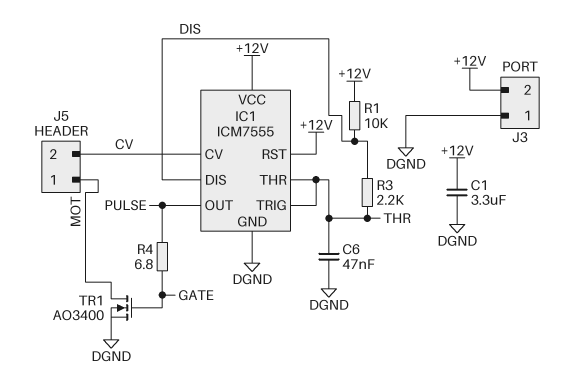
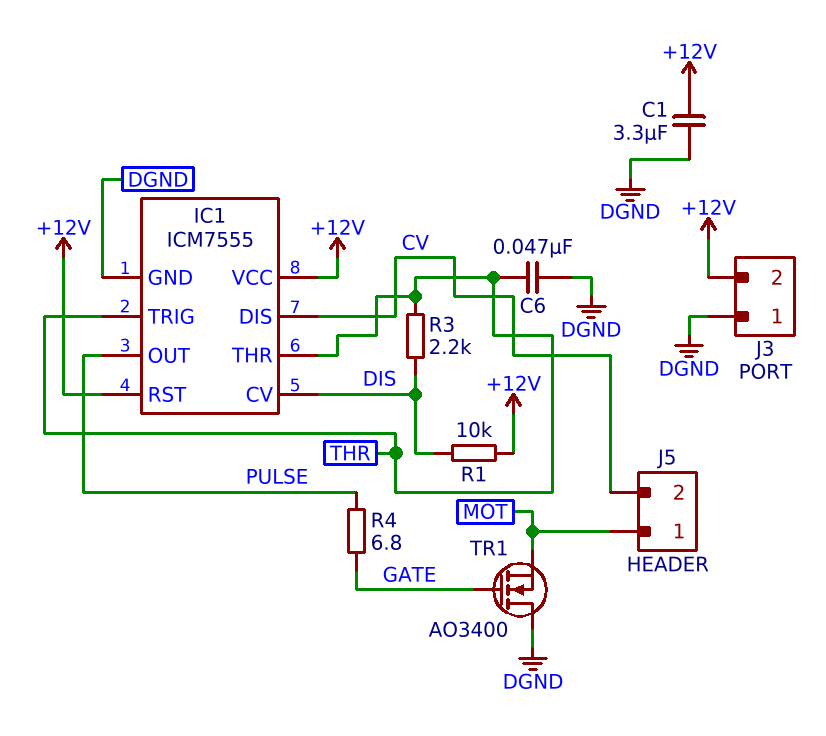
IC1 pin CV: CV -> DIS
IC1 pin DIS: DIS -> CV
TR1: NMOS AO3400 (G GATE, D MOT, S DGND) -> NMOS AO3400 (G GATE, D DGND, S MOT)

